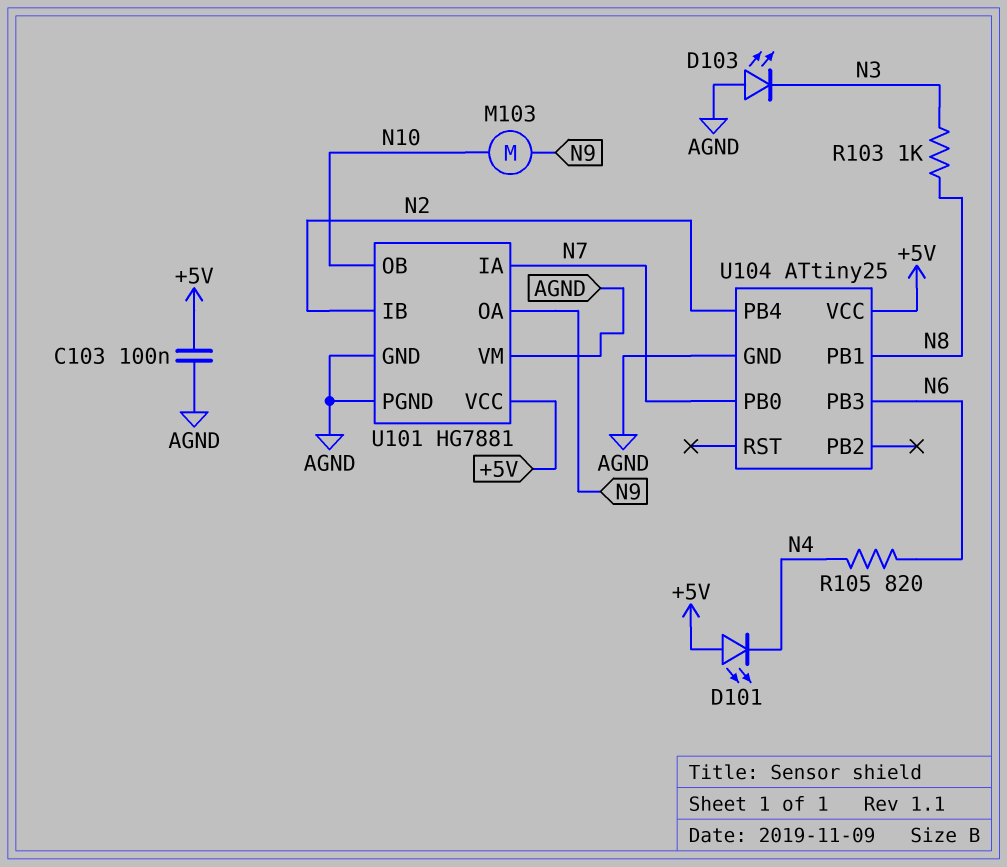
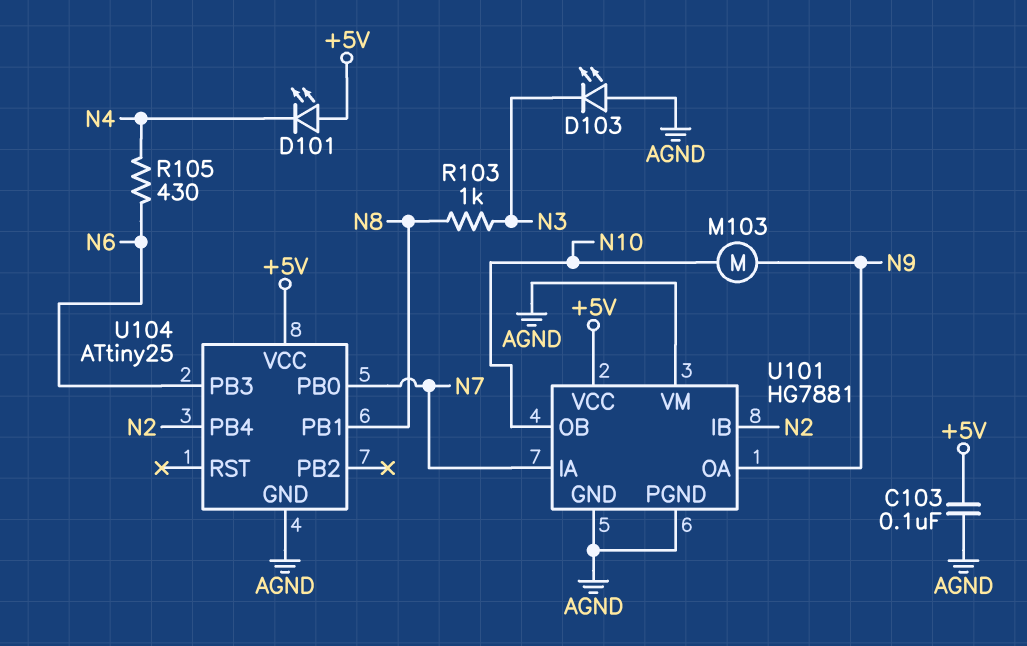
R105: 820 (N4, N6) -> 430 (N4, N6)

